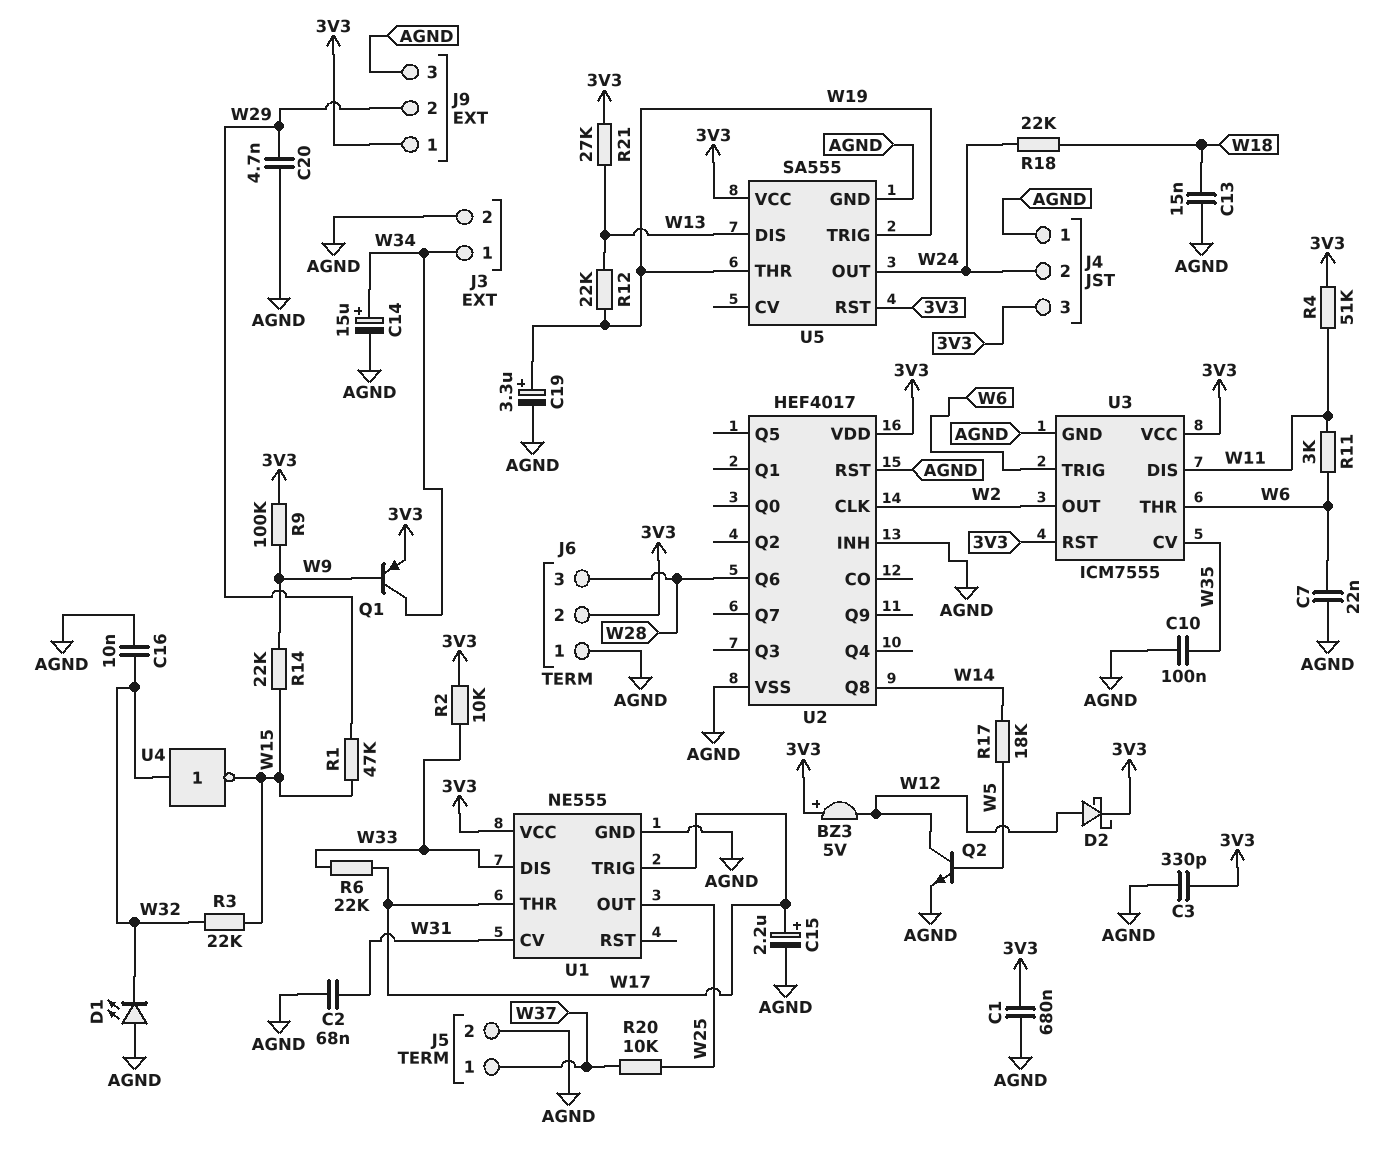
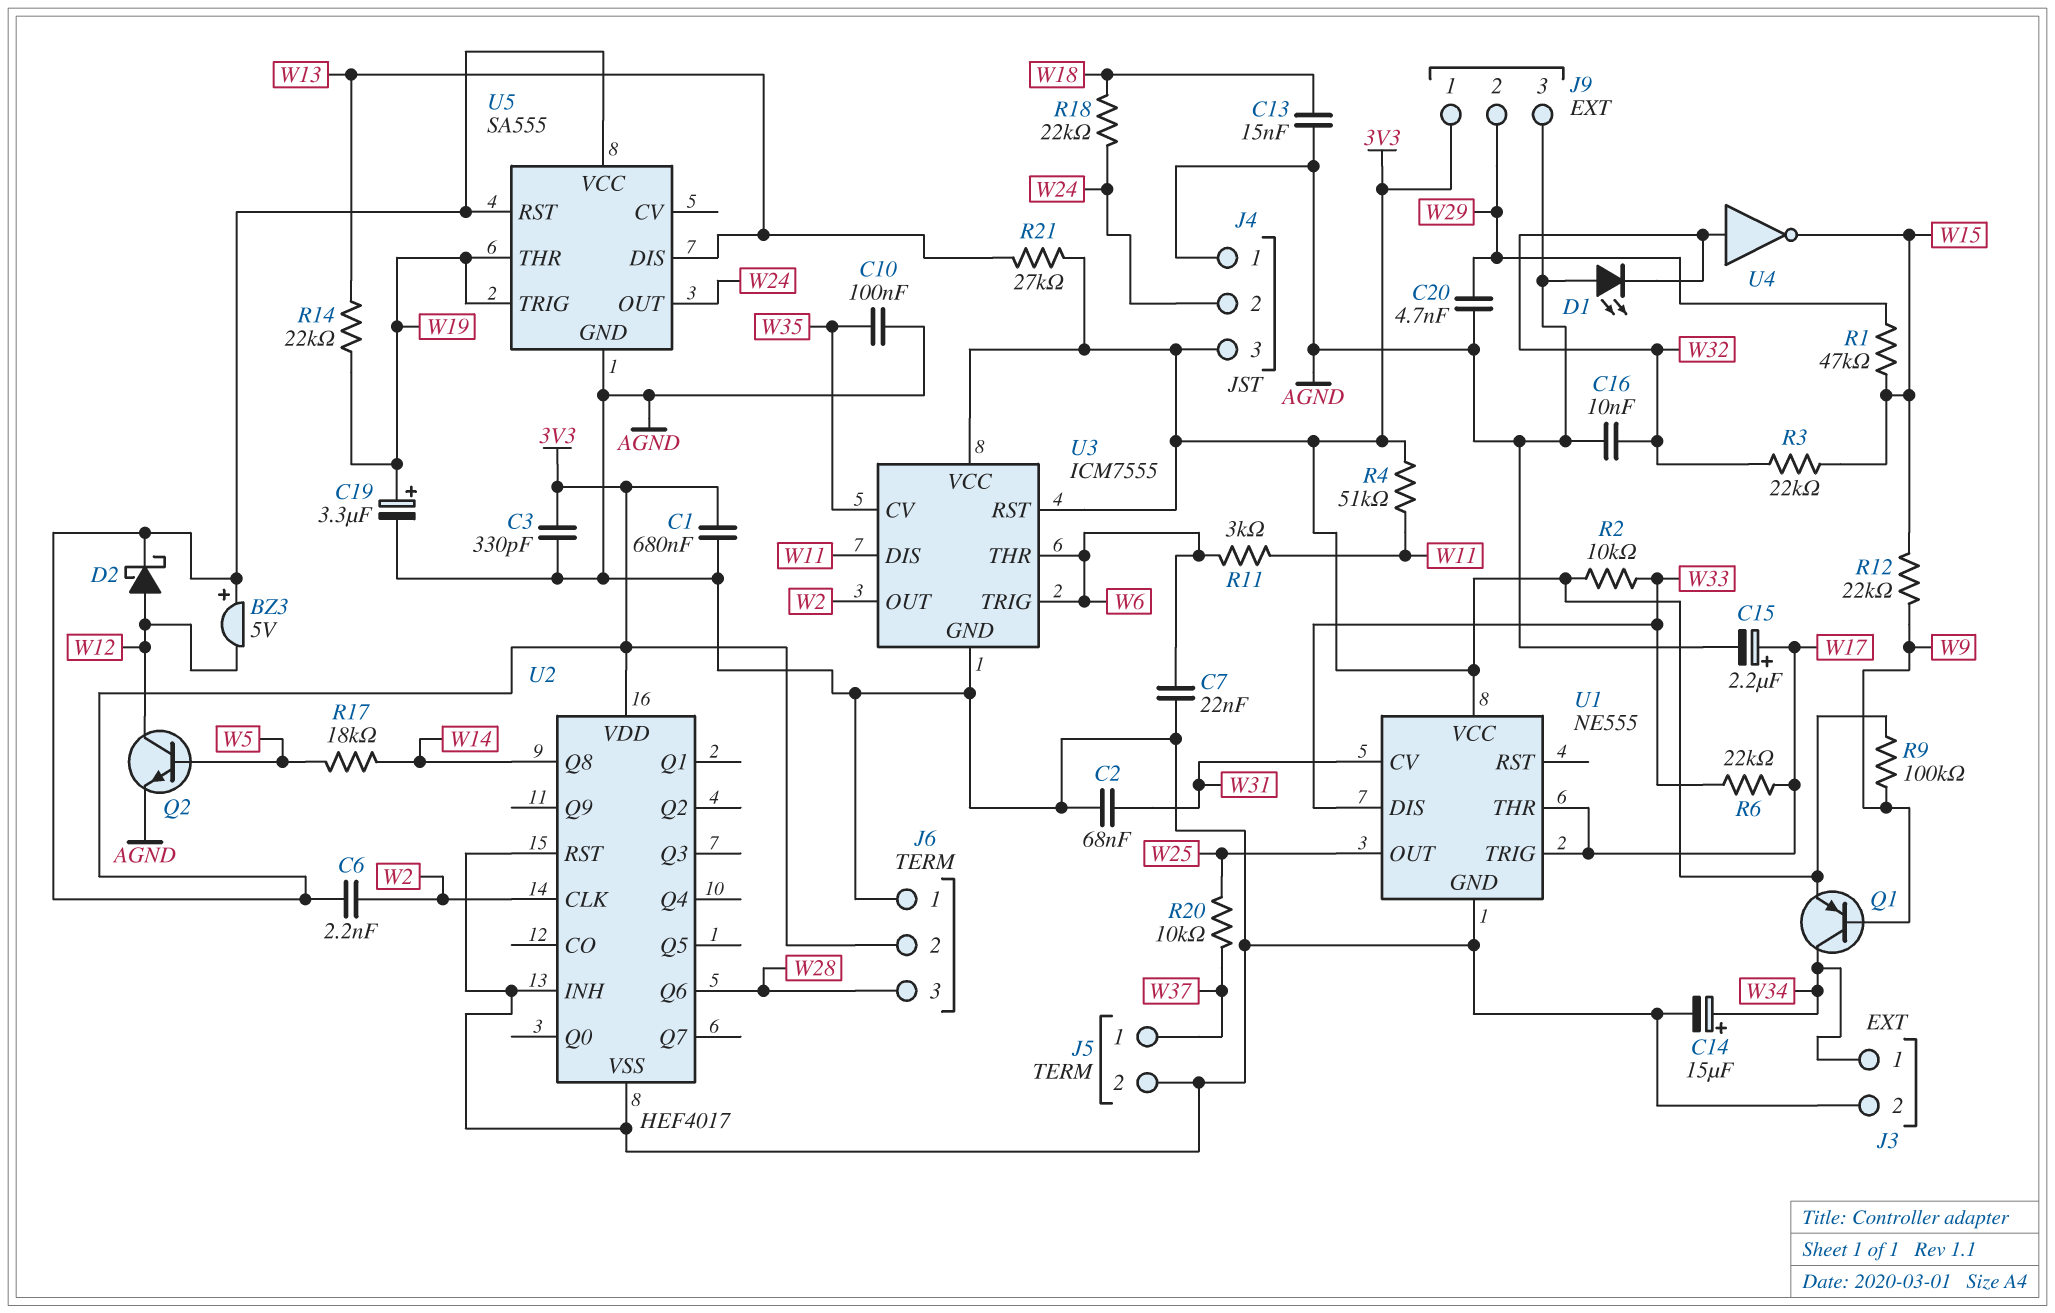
C6: none -> 2.2nF (3V3, W2)
R12: 22k (W13, W19) -> 22k (W9, W15)
R14: 22k (W9, W15) -> 22k (W13, W19)

